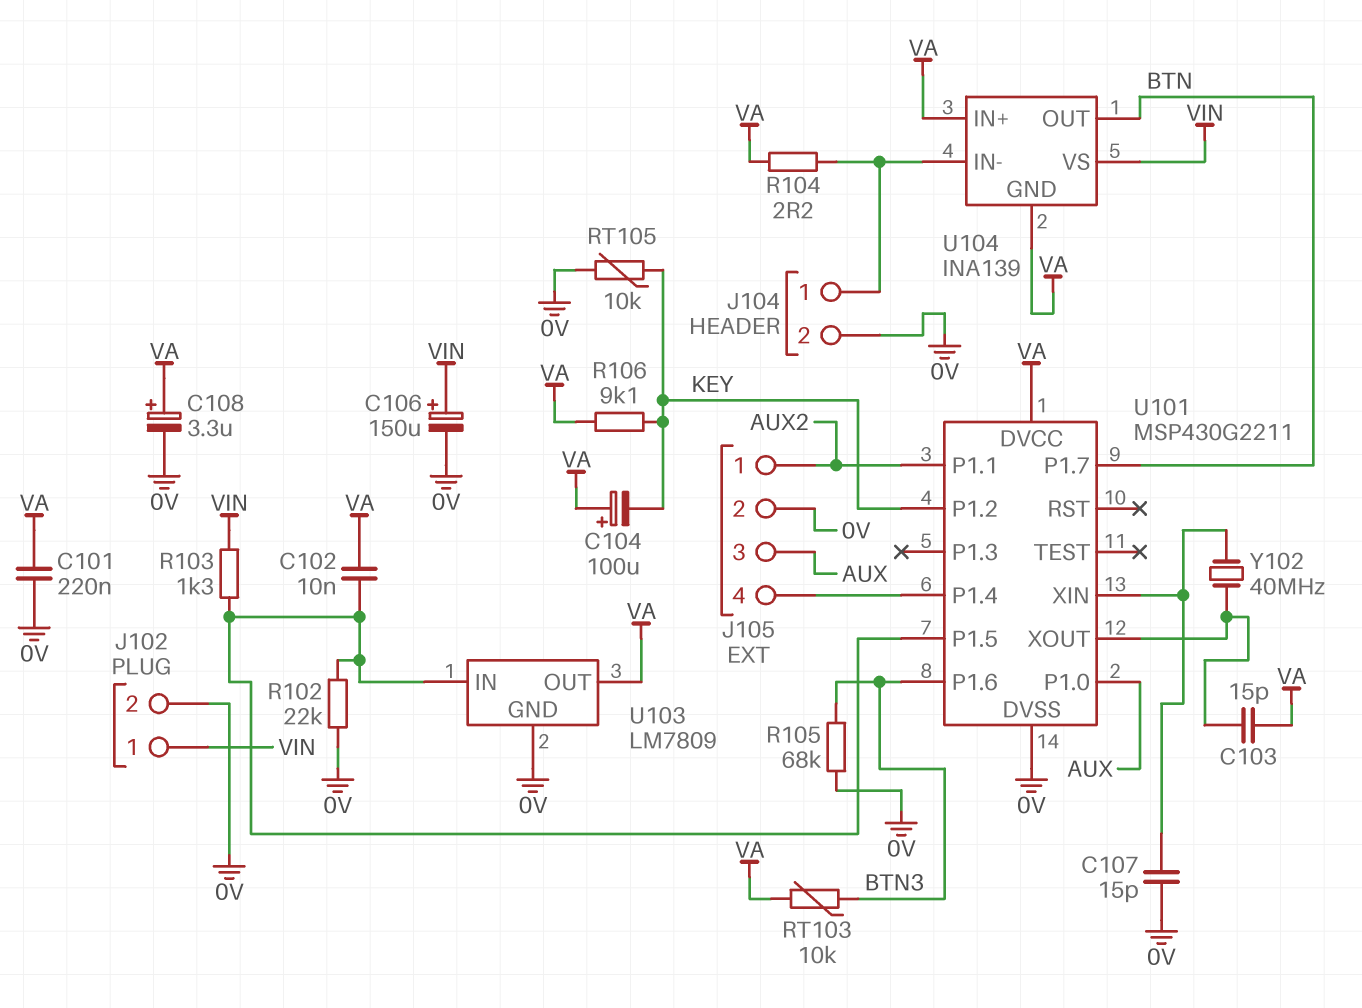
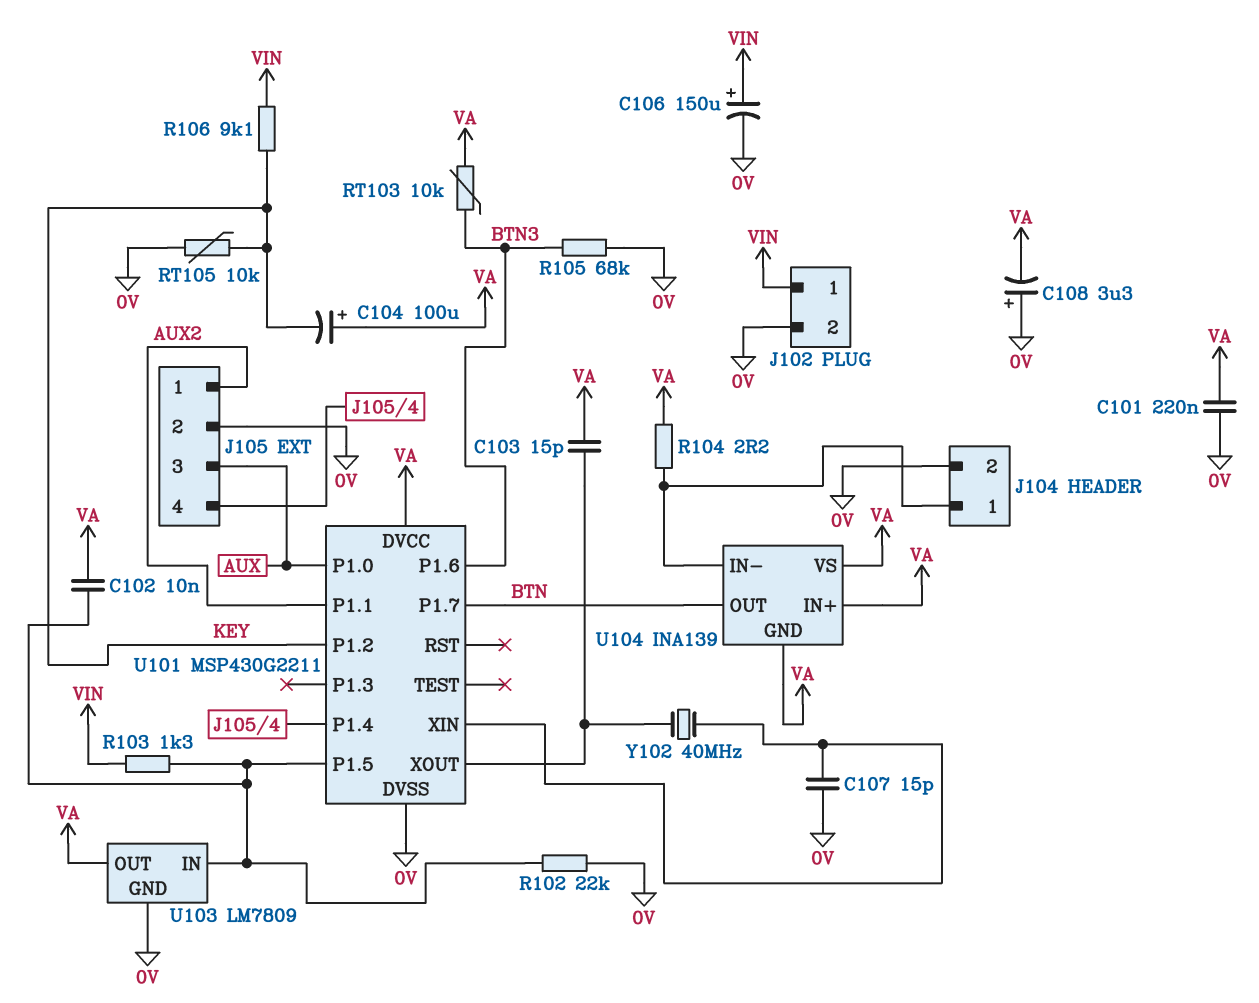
C108: 3.3uF (plus VA, minus 0V) -> 3.3uF (plus 0V, minus VA)
R106: 9.1k (KEY, VA) -> 9.1k (KEY, VIN)
U104 pin VS: VIN -> VA

